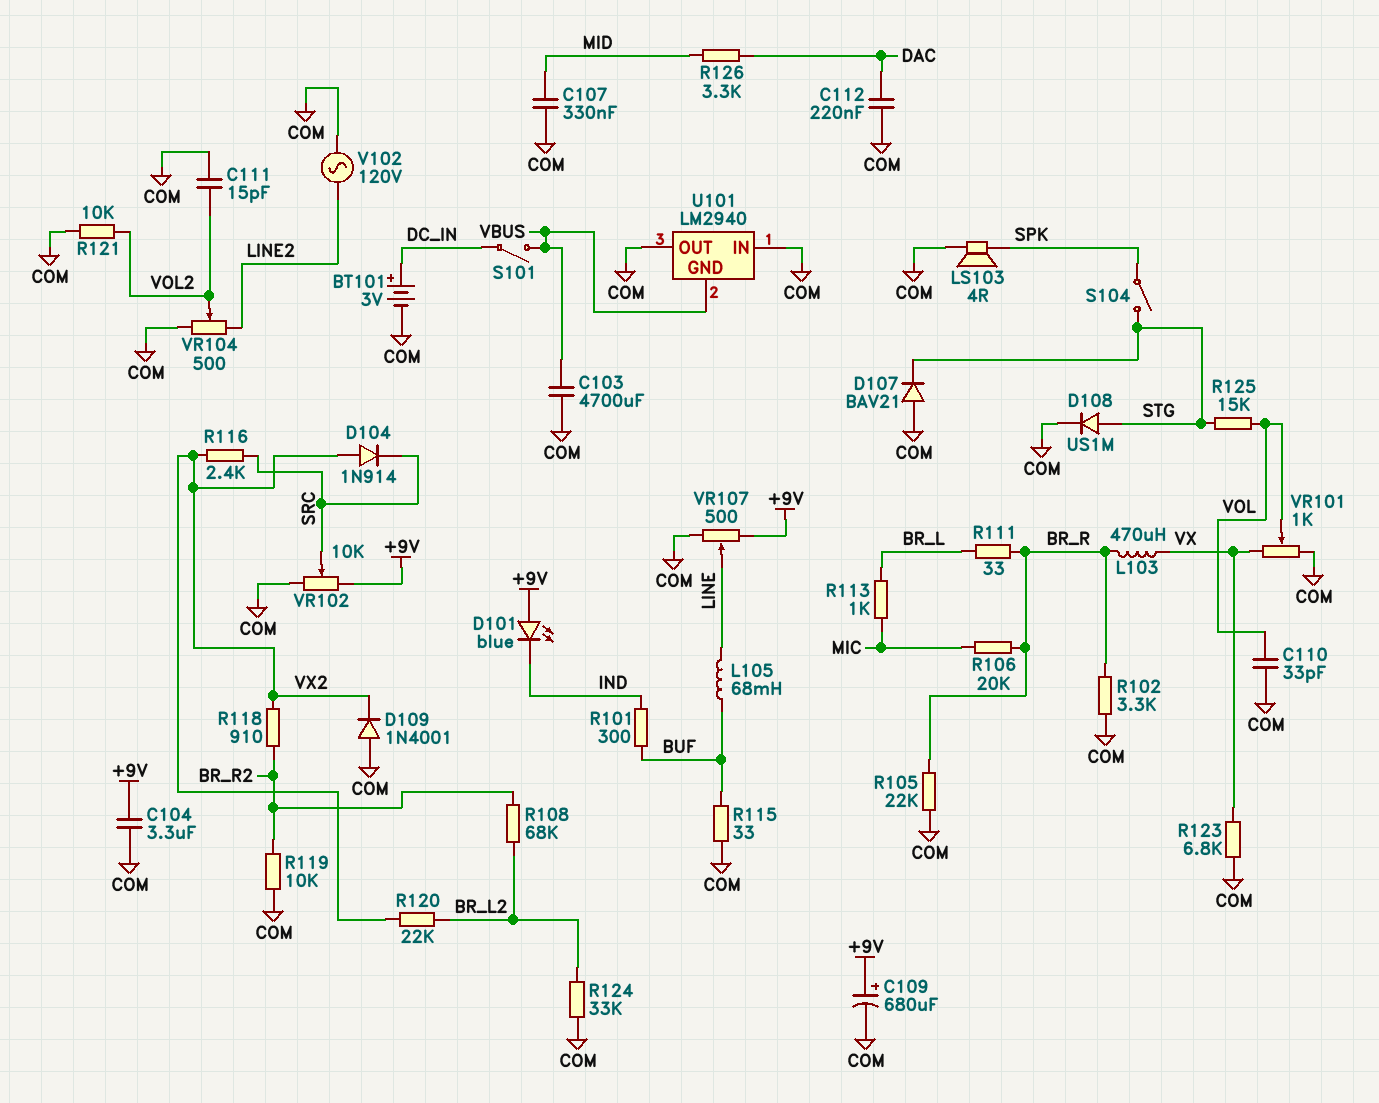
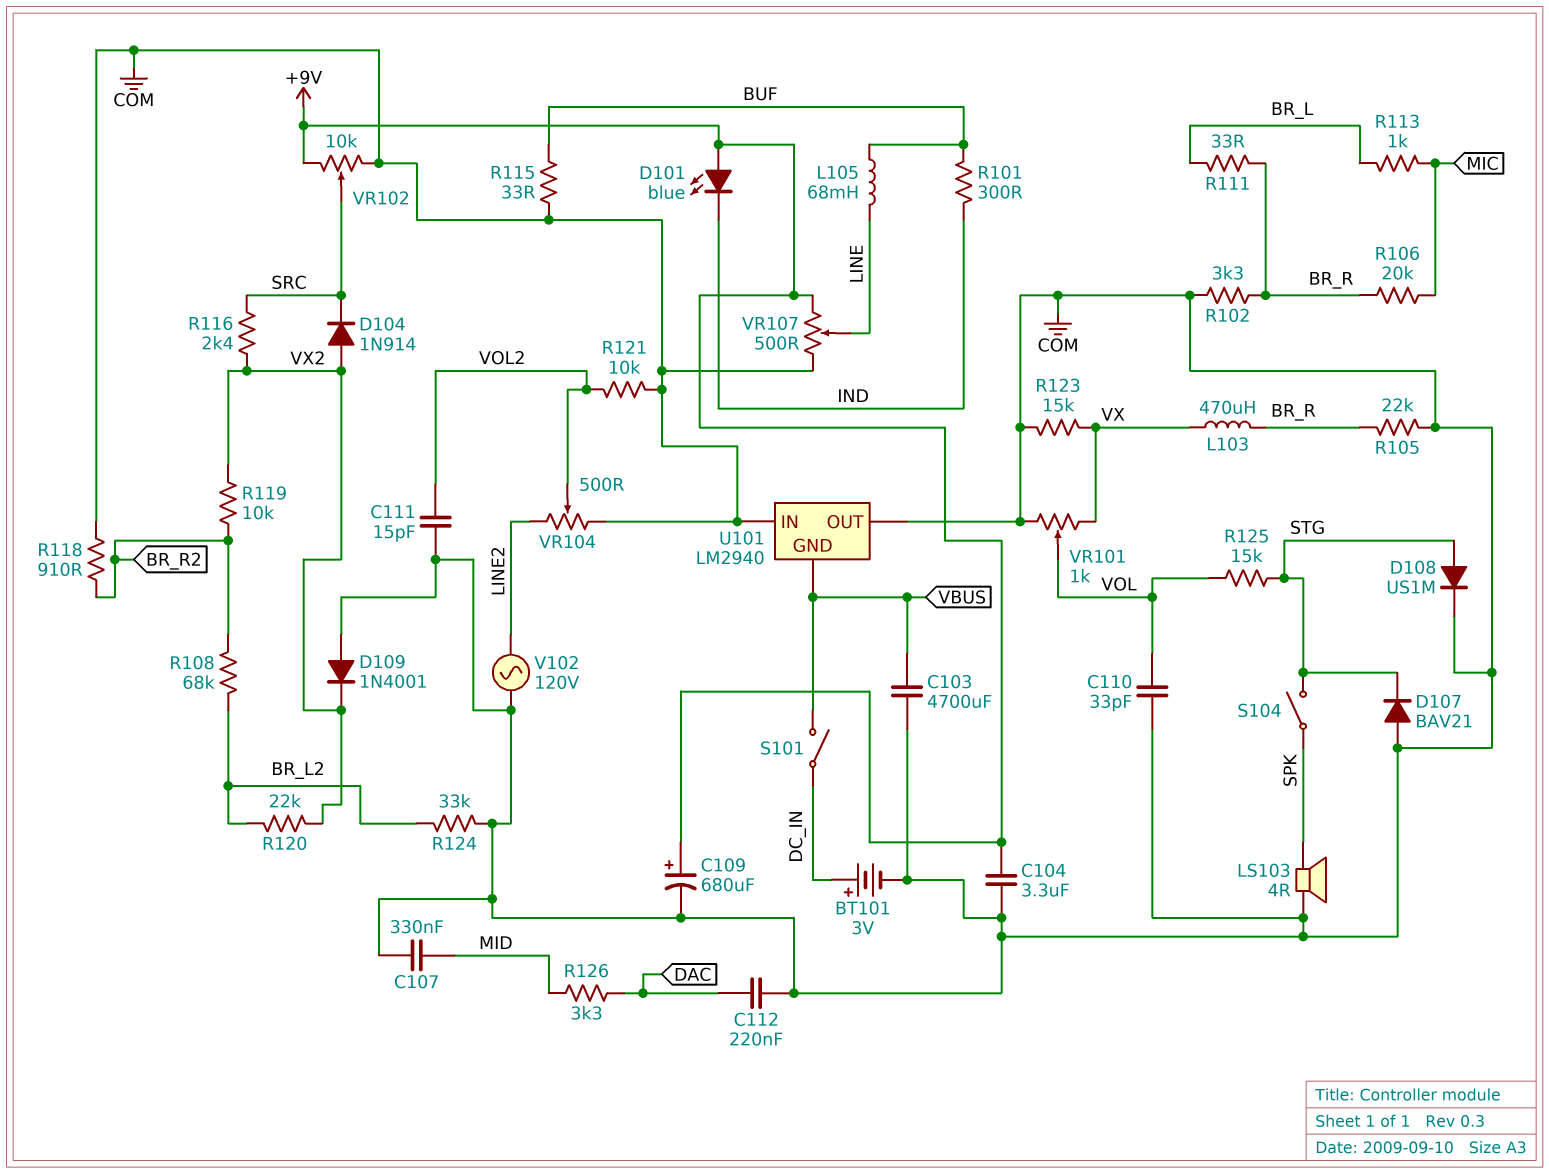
R118: 910 (BR_R2, VX2) -> 910 (BR_R2, COM)
R119: 10k (BR_R2, COM) -> 10k (BR_R2, VX2)
R123: 6.8k (COM, VX) -> 15k (COM, VX)

